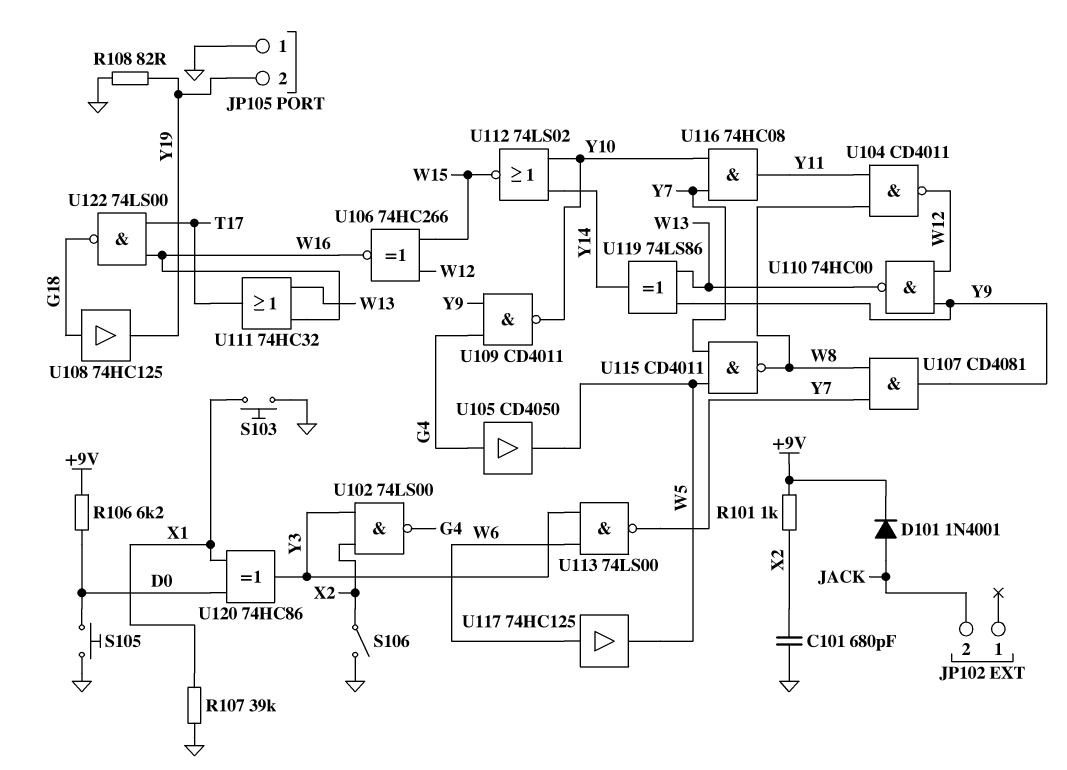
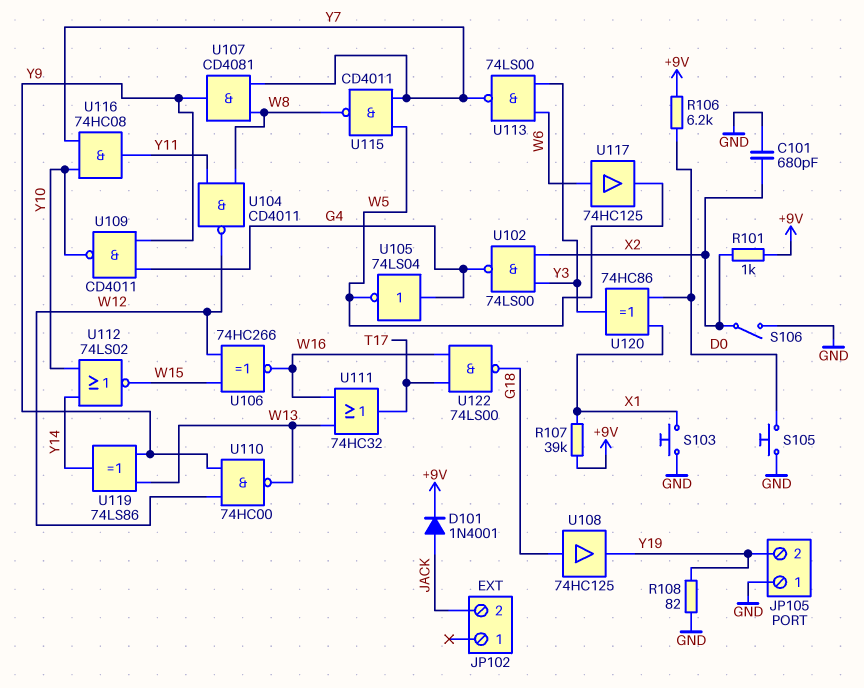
R107: 39k (GND, X1) -> 39k (+9V, X1)
U105: buffer CD4050 (in G4, out W5) -> NOT 74LS04 (in G4, out W5)

